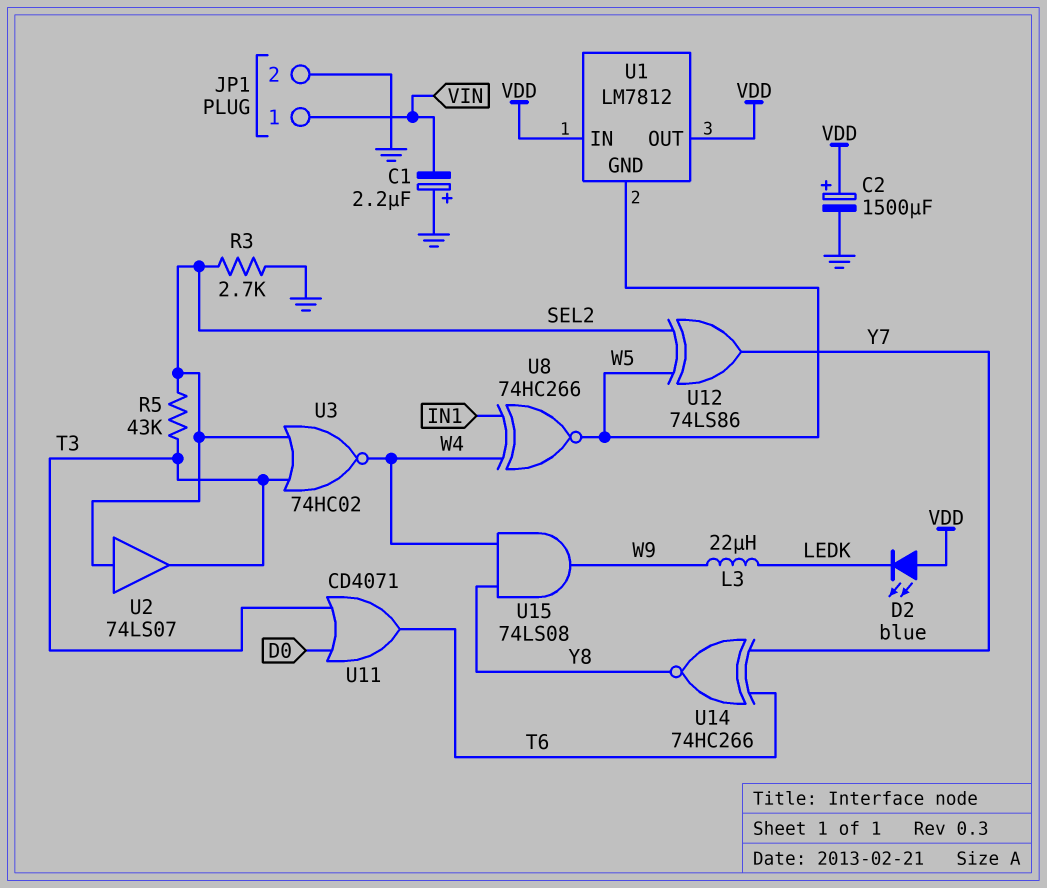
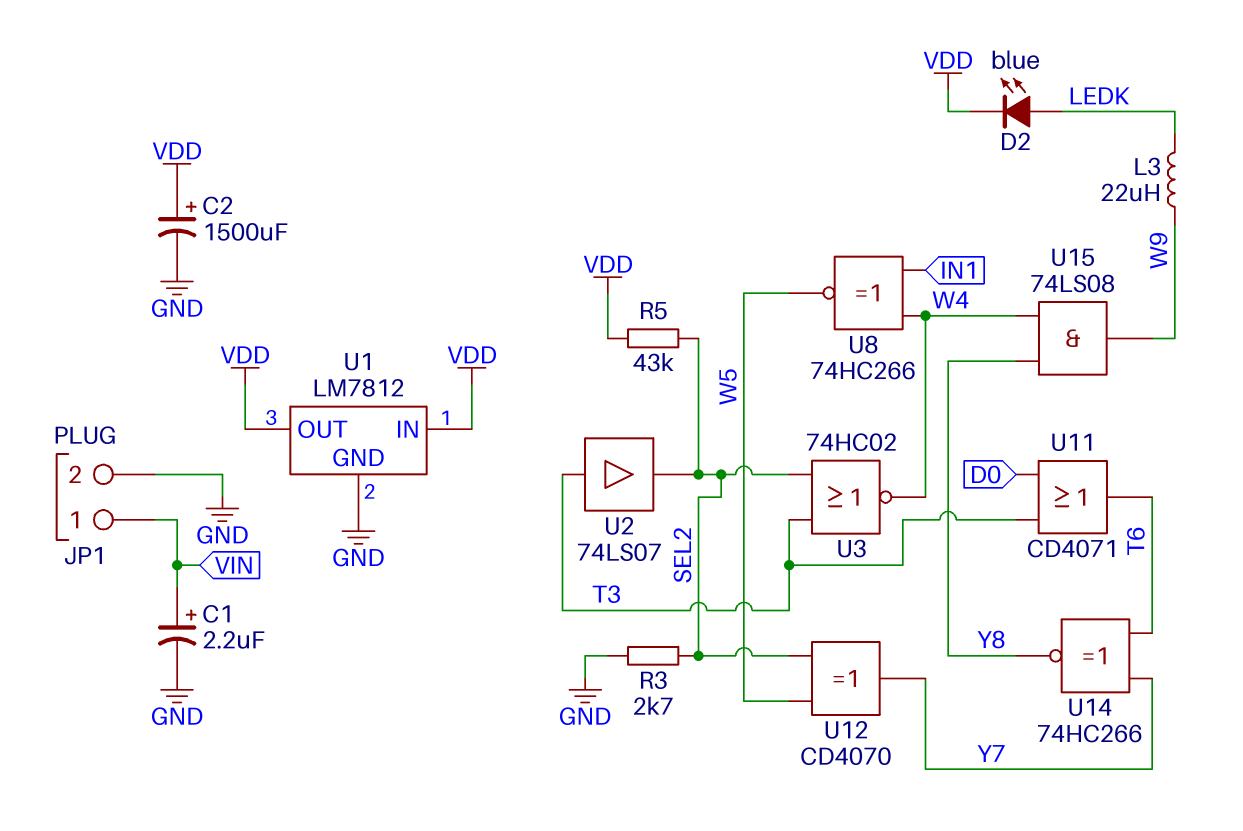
C1: 2.2uF (plus GND, minus VIN) -> 2.2uF (plus VIN, minus GND)
D2: LED blue (A VDD, K LEDK) -> LED blue (A LEDK, K VDD)
R5: 43k (SEL2, T3) -> 43k (SEL2, VDD)
U1 pin GND: W5 -> GND
U2: buffer 74LS07 (in SEL2, out T3) -> buffer 74LS07 (in T3, out SEL2)
U12: XOR 74LS86 (in SEL2, in W5, out Y7) -> XOR CD4070 (in SEL2, in W5, out Y7)

